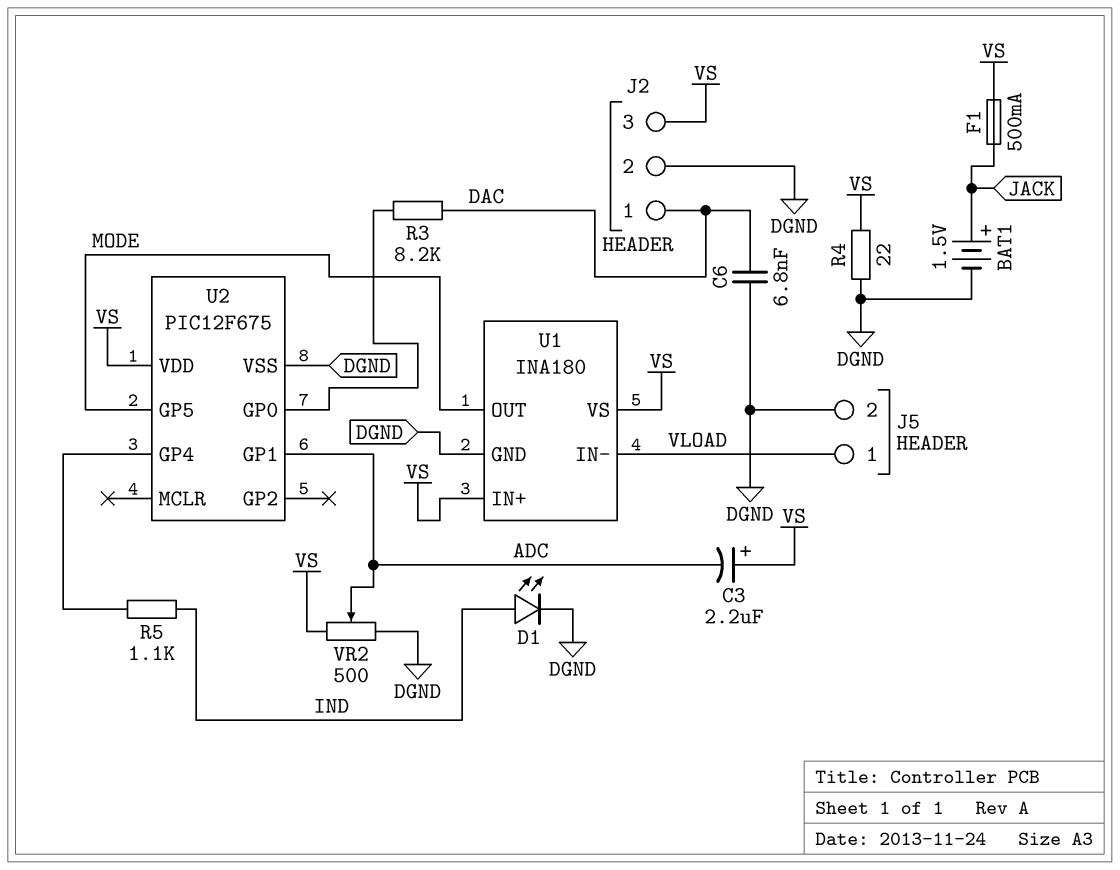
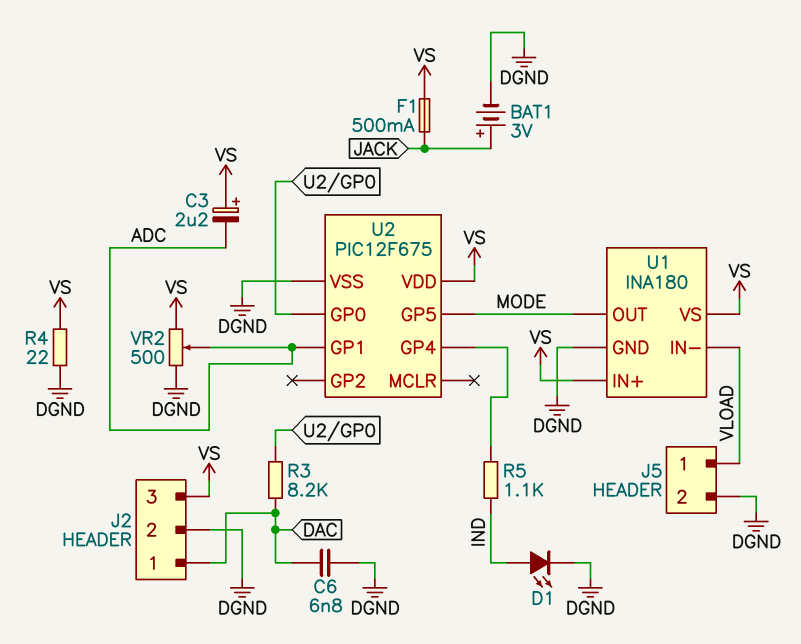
BAT1: 1.5V (plus JACK, minus DGND) -> 3V (plus JACK, minus DGND)

